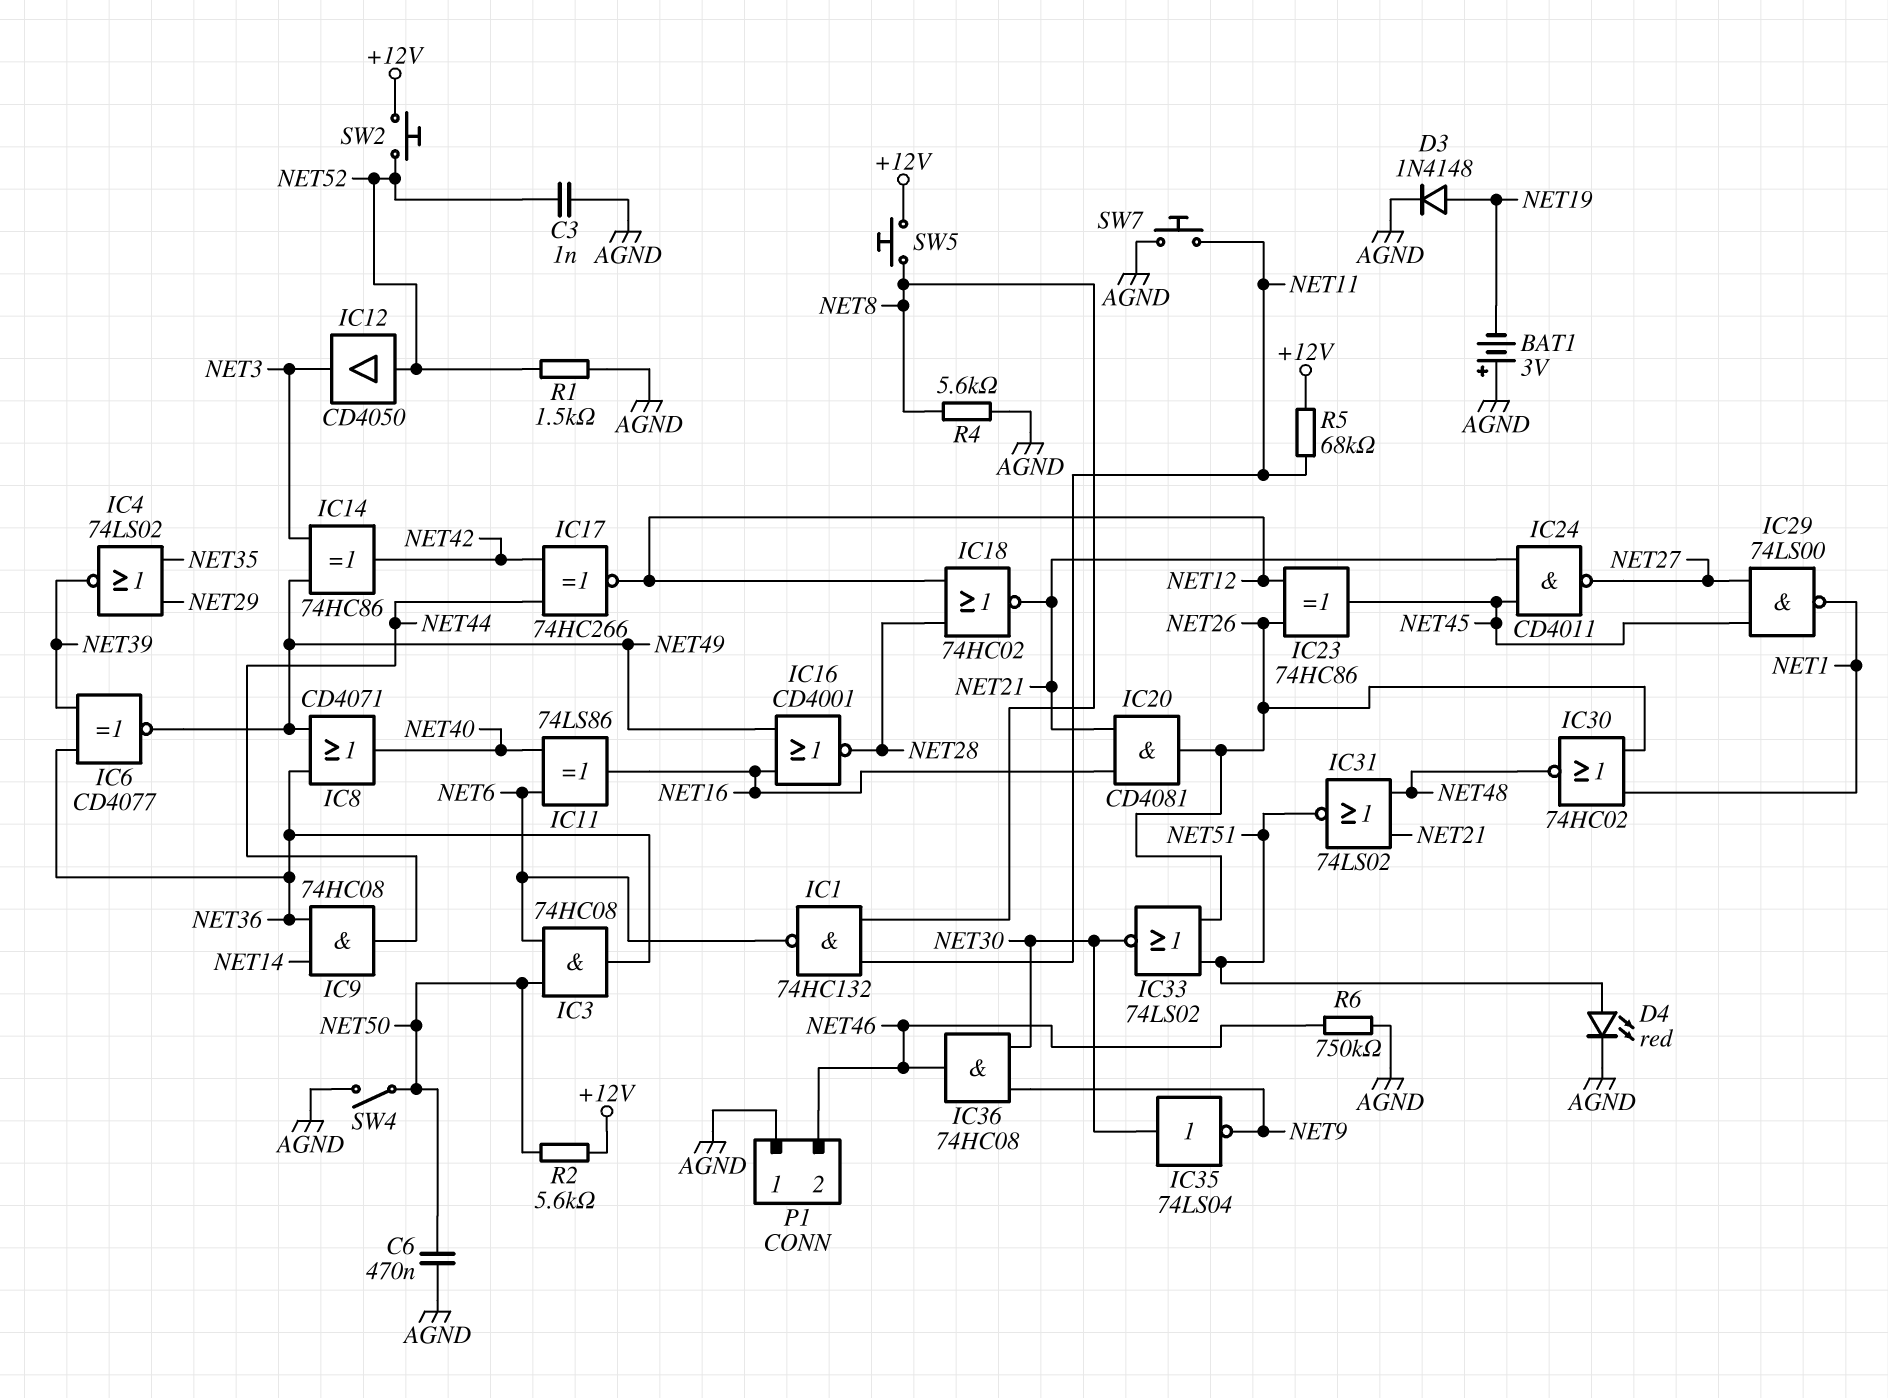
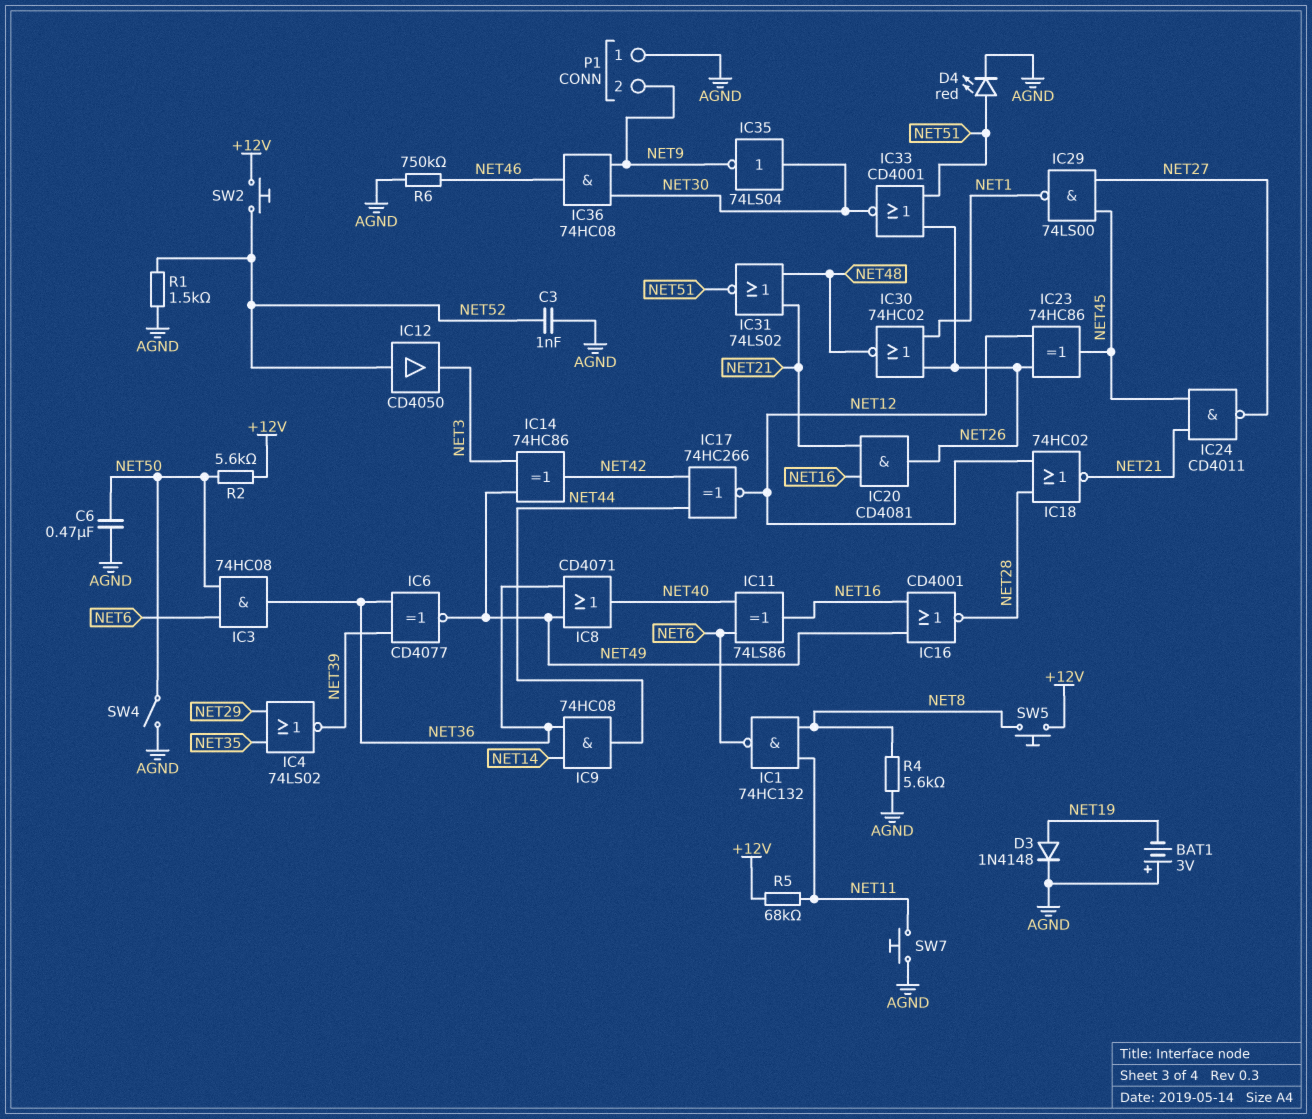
IC33: NOR 74LS02 (in NET26, in NET51, out NET30) -> NOR CD4001 (in NET26, in NET51, out NET30)
P1 pin 2: NET46 -> NET9

